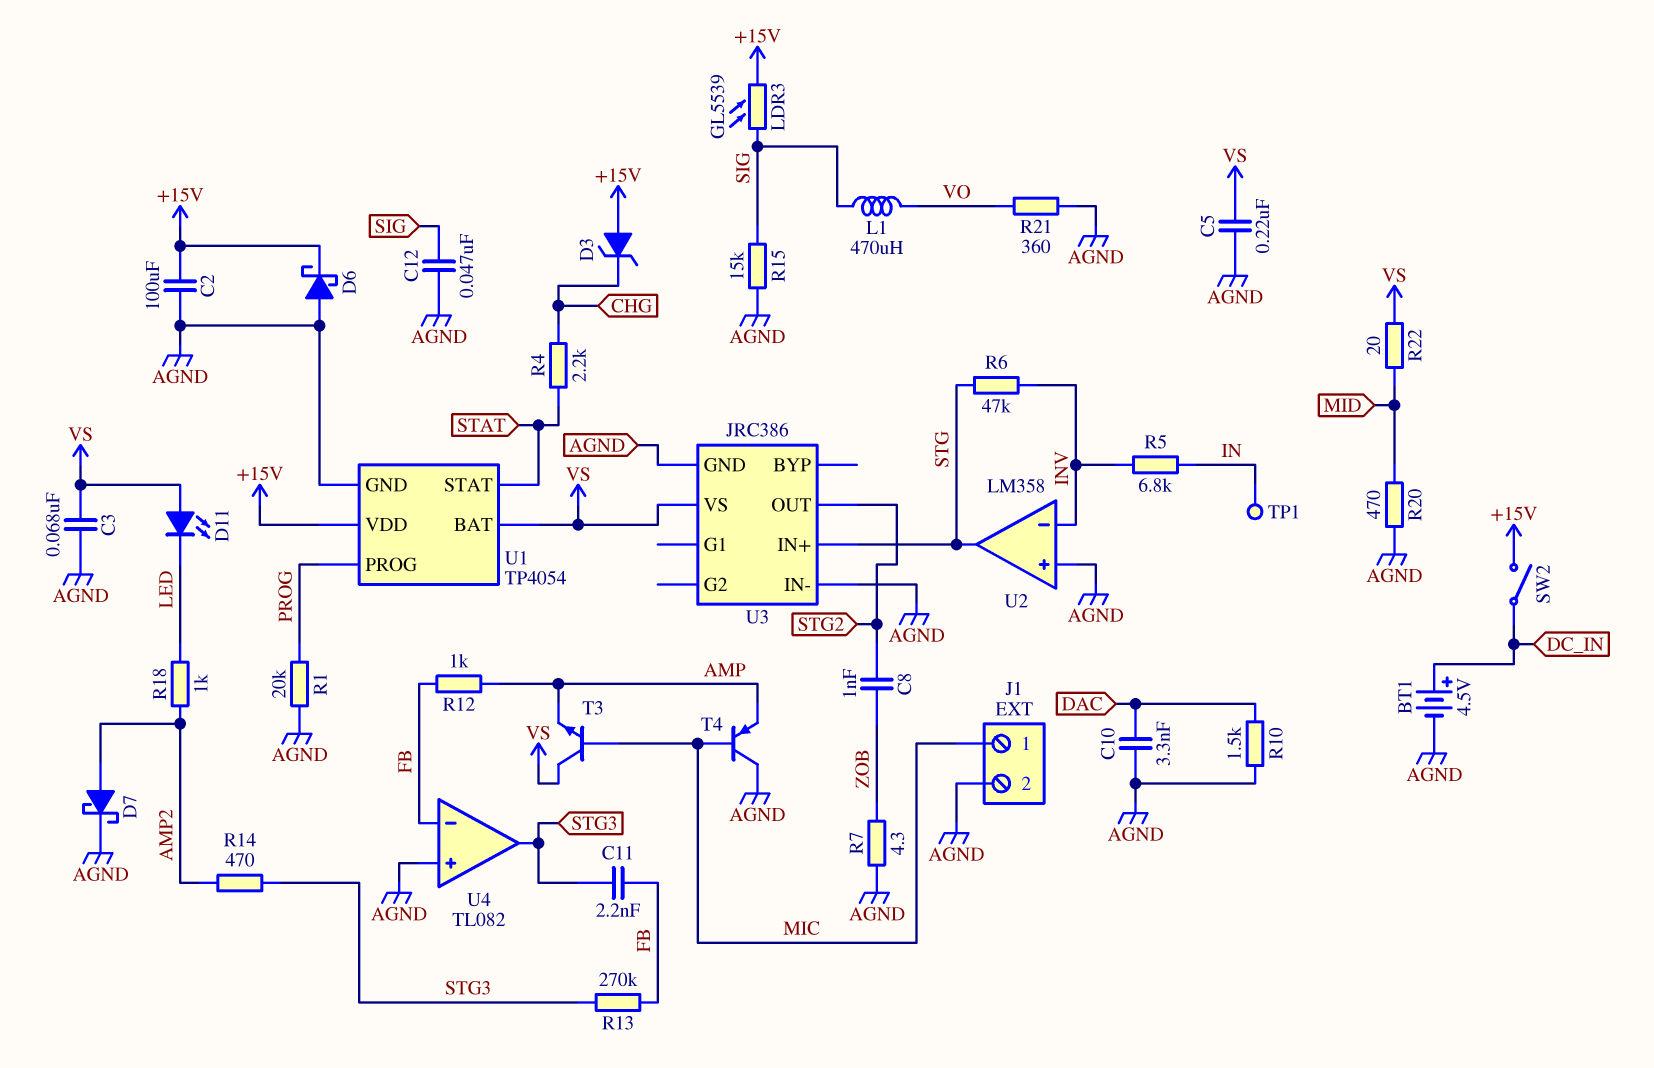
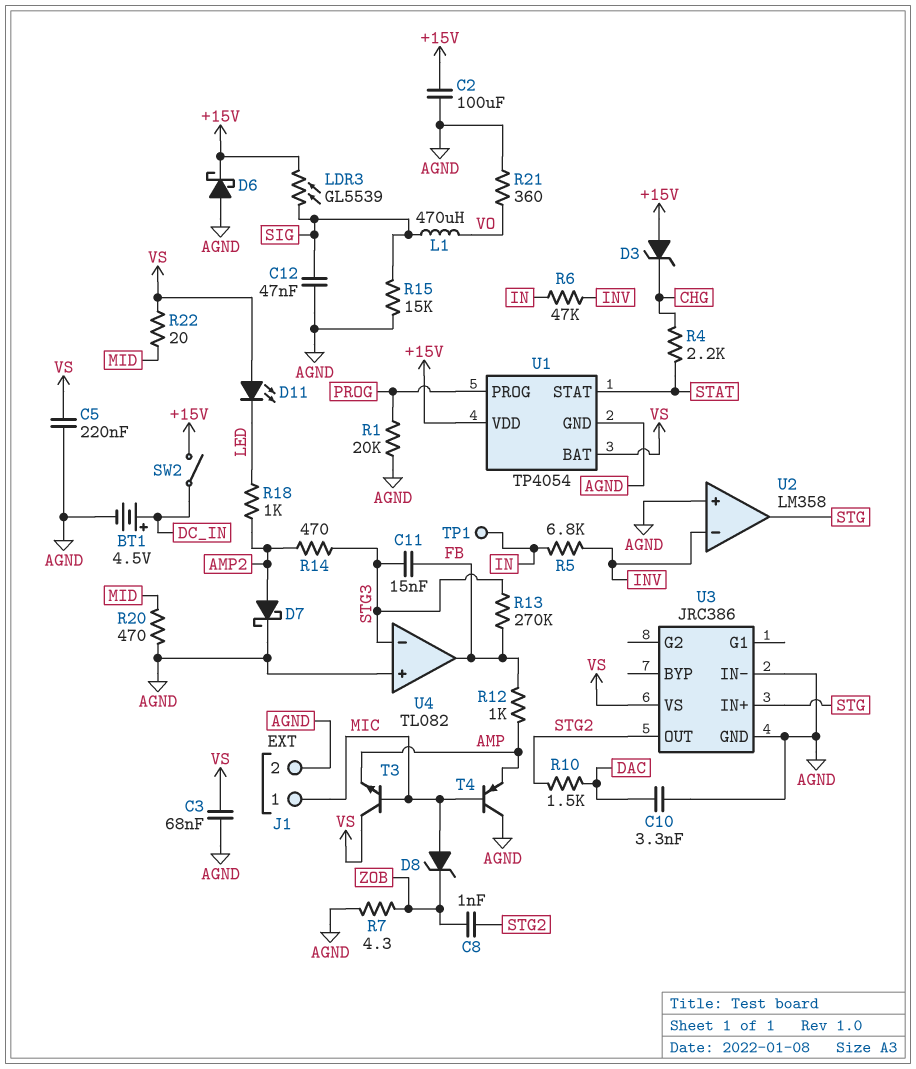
C11: 2.2nF (FB, STG3) -> 15nF (FB, STG3)
D8: none -> zener (A MIC, K ZOB)
R6: 47k (INV, STG) -> 47k (IN, INV)
R10: 1.5k (AGND, DAC) -> 1.5k (DAC, STG2)
U4 pin in-: FB -> STG3
U4 pin out: STG3 -> FB

